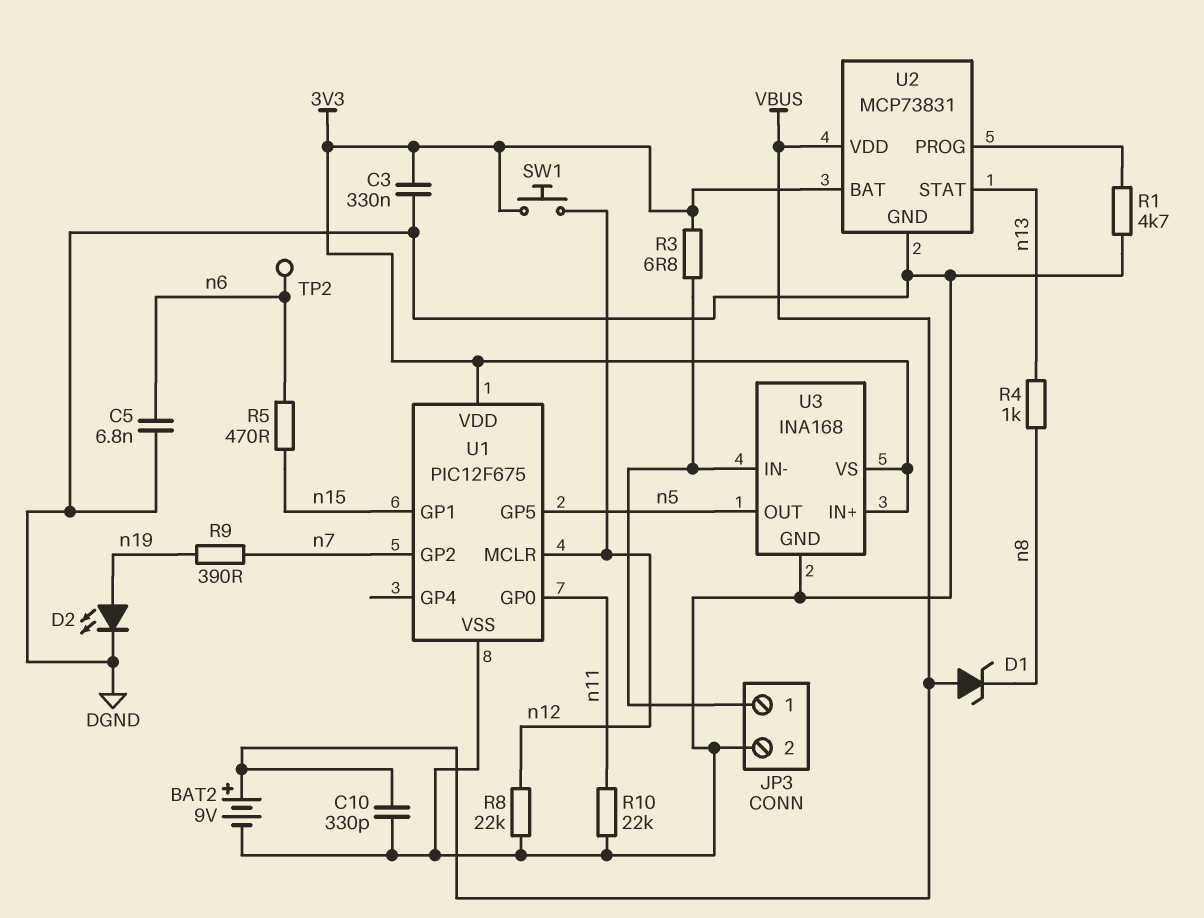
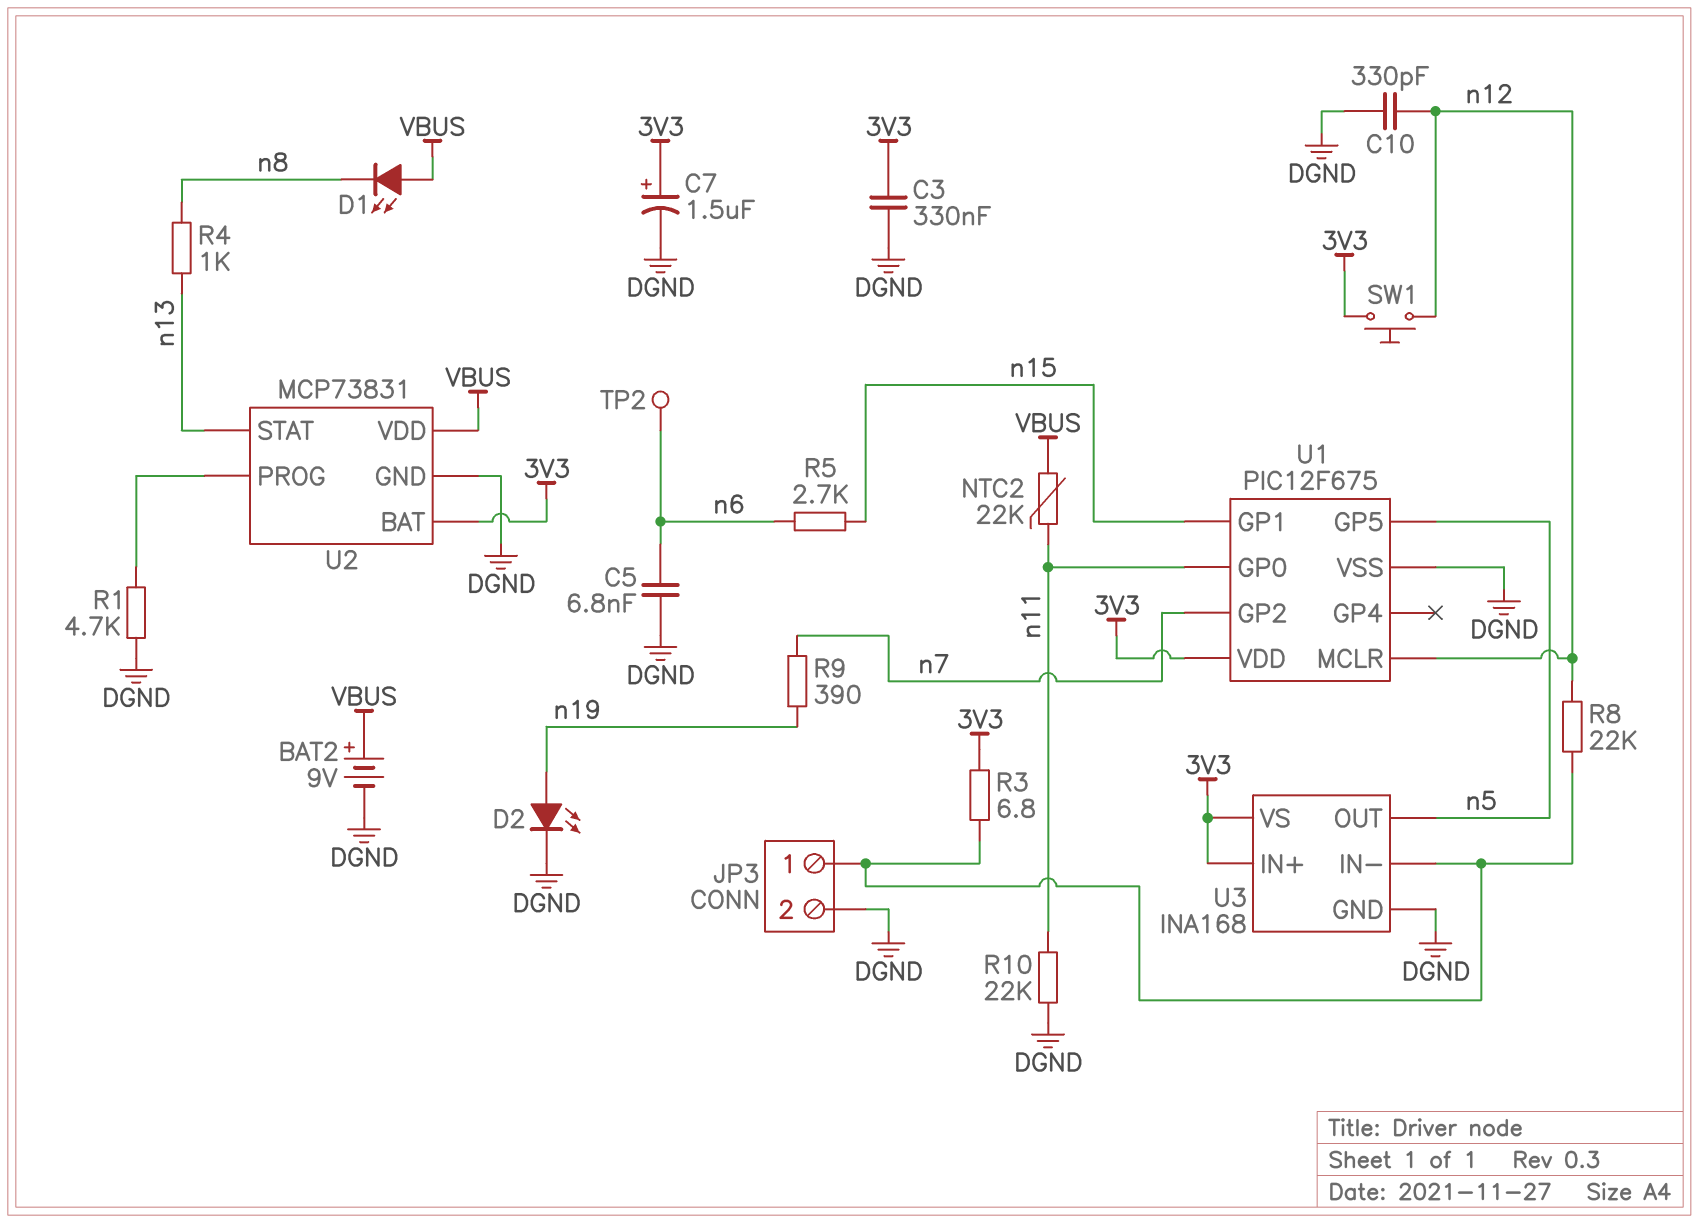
C7: none -> 1.5uF (plus 3V3, minus DGND)
C10: 330pF (DGND, VBUS) -> 330pF (DGND, n12)
D1: zener (A VBUS, K n8) -> LED (A VBUS, K n8)
NTC2: none -> 22k (VBUS, n11)
R5: 470 (n6, n15) -> 2.7k (n6, n15)
R8: 22k (DGND, n12) -> 22k (JP3/1, n12)

